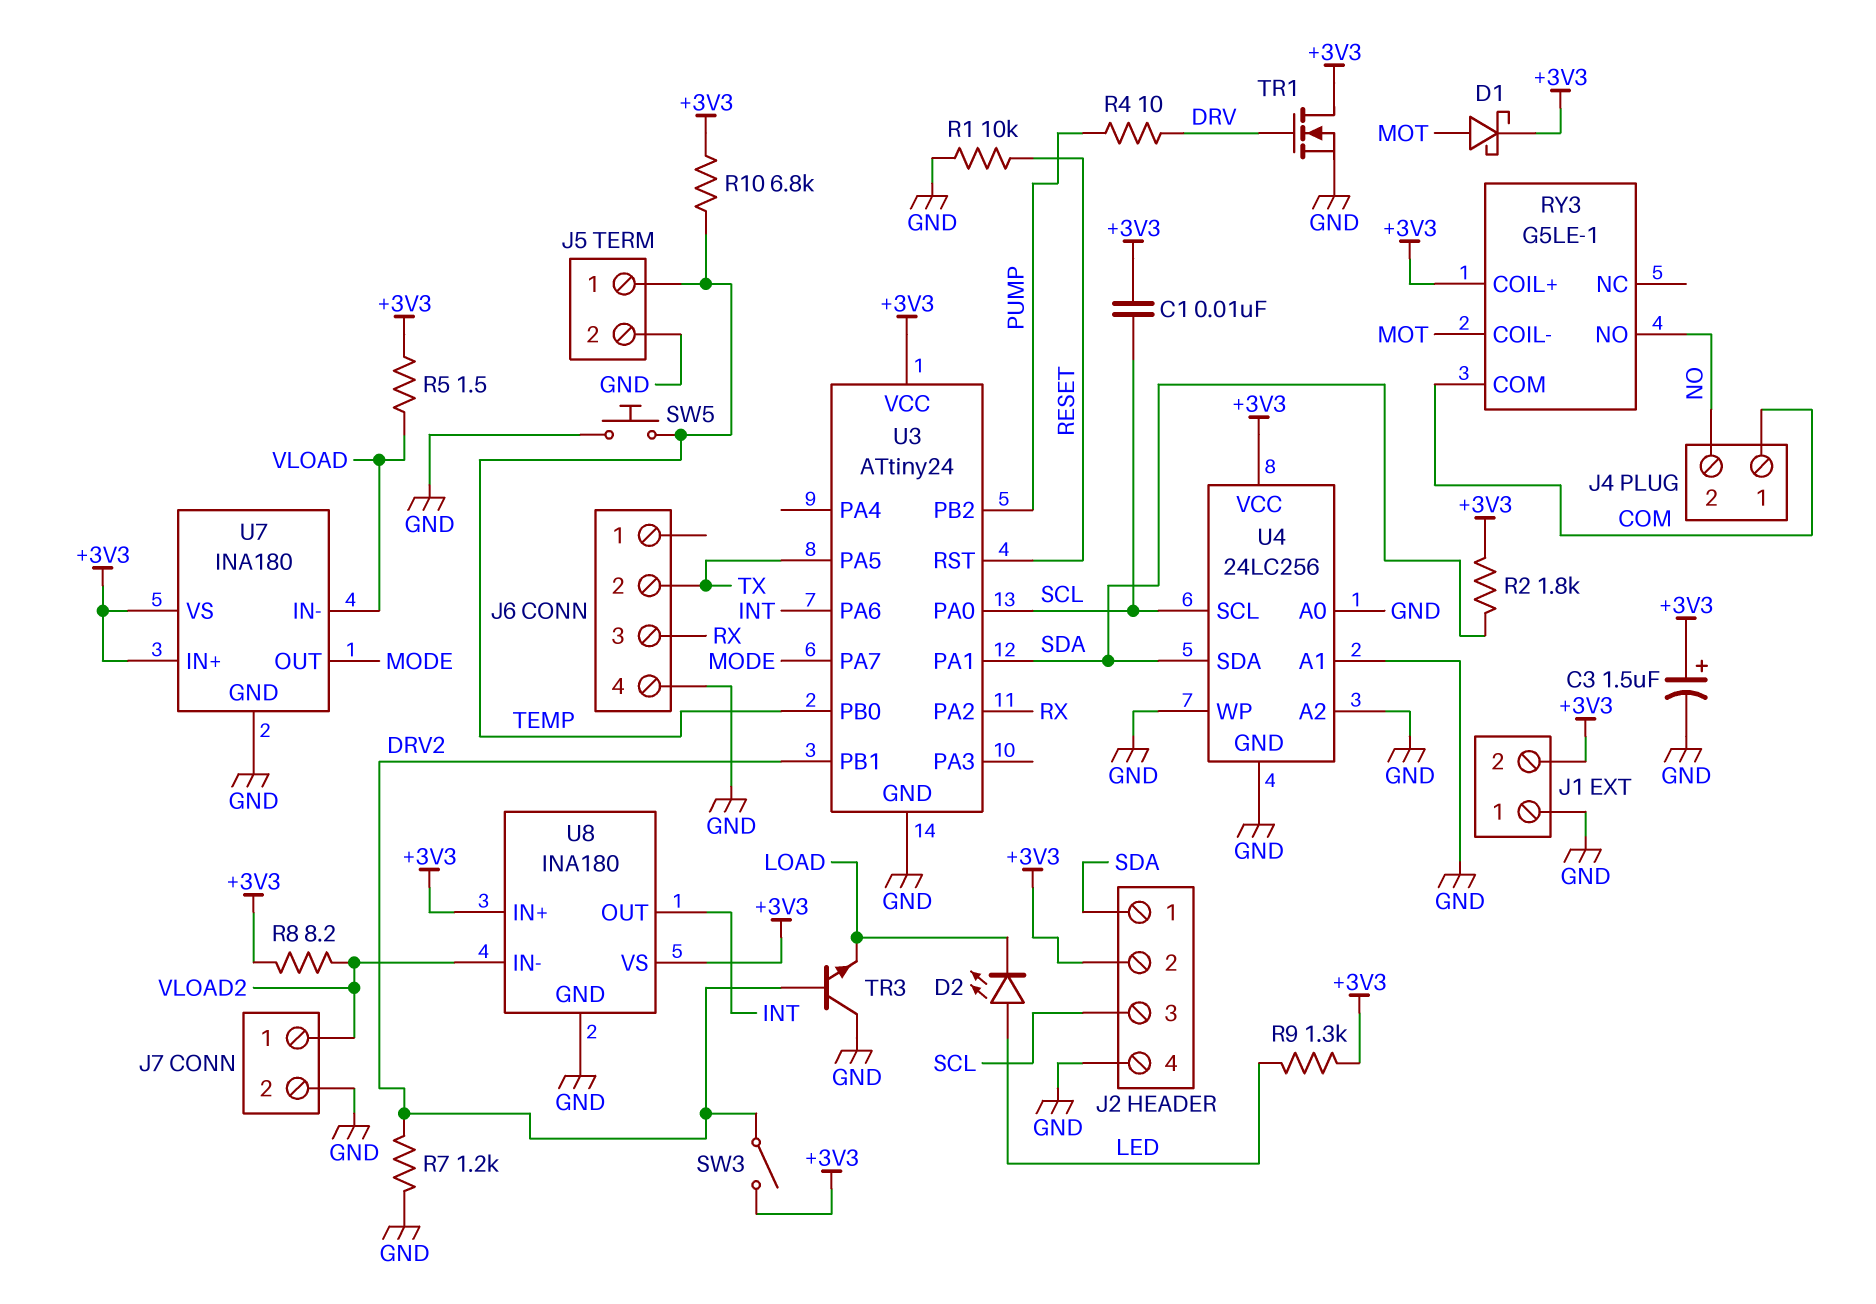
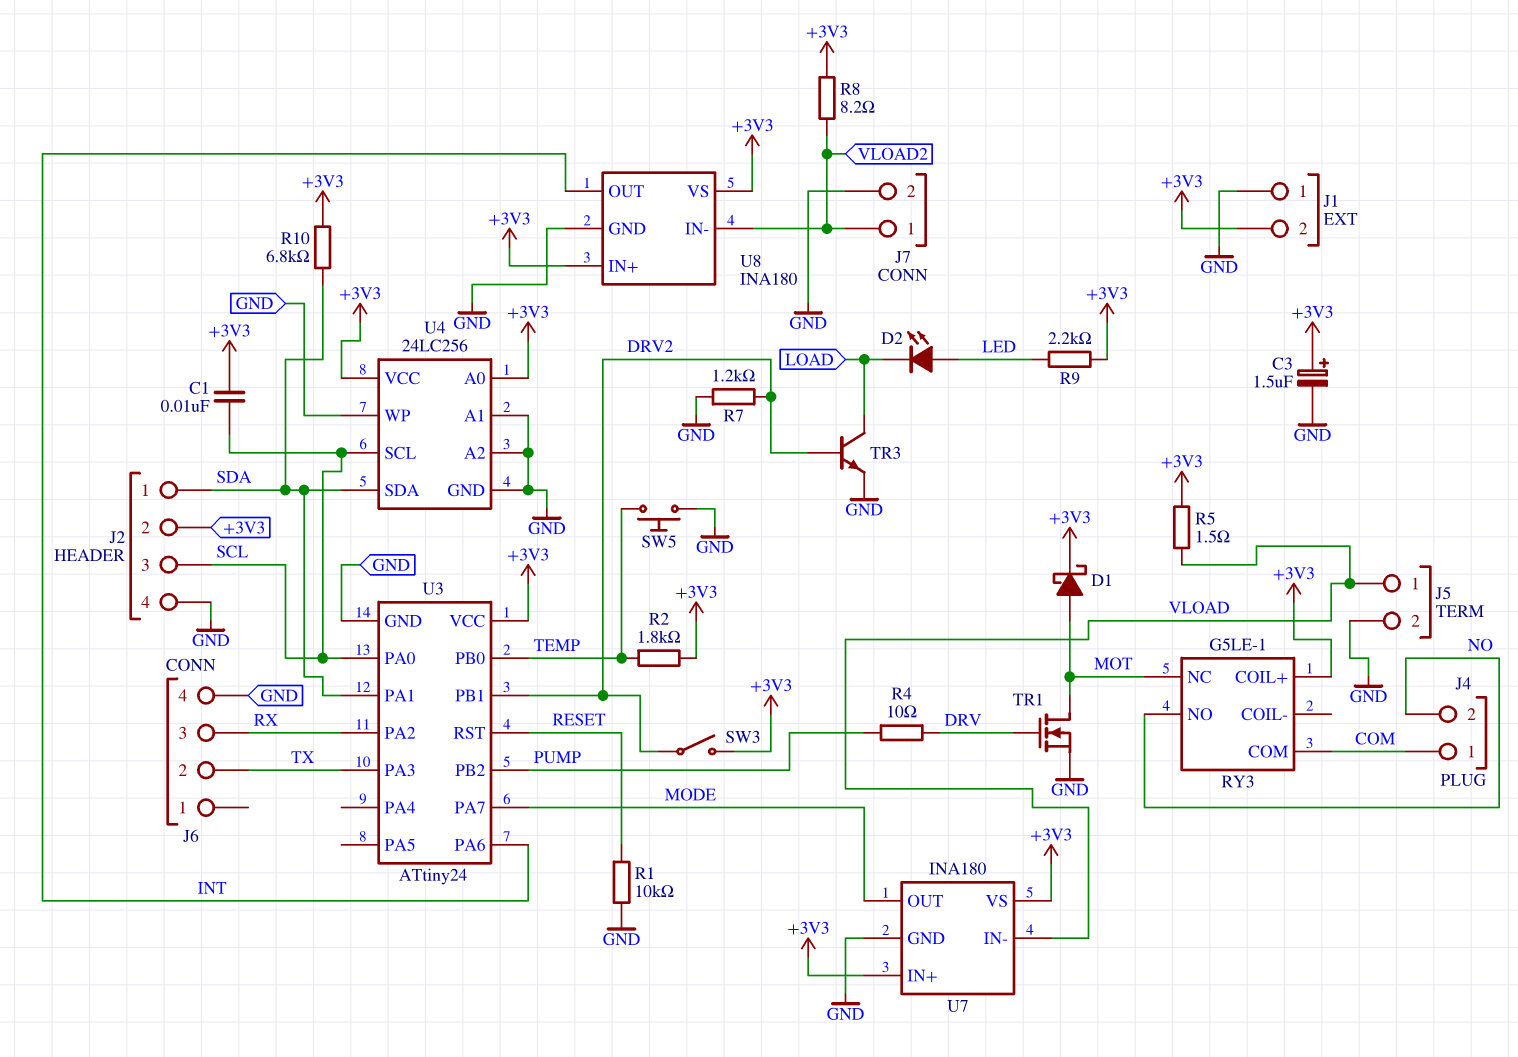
J5 pin 1: TEMP -> VLOAD
R2: 1.8k (+3V3, SDA) -> 1.8k (+3V3, TEMP)
R9: 1.3k (+3V3, LED) -> 2.2k (+3V3, LED)
R10: 6.8k (+3V3, TEMP) -> 6.8k (+3V3, SDA)
RY3 pin COIL-: MOT -> none
RY3 pin NC: none -> MOT
TR1: NMOS (G DRV, D +3V3, S GND) -> NMOS (G DRV, D MOT, S GND)
TR3: NPN (B DRV2, C GND, E LOAD) -> NPN (B DRV2, C LOAD, E GND)
U3 pin PA3: none -> TX
U3 pin PA5: TX -> none
U4 pin A0: GND -> +3V3

